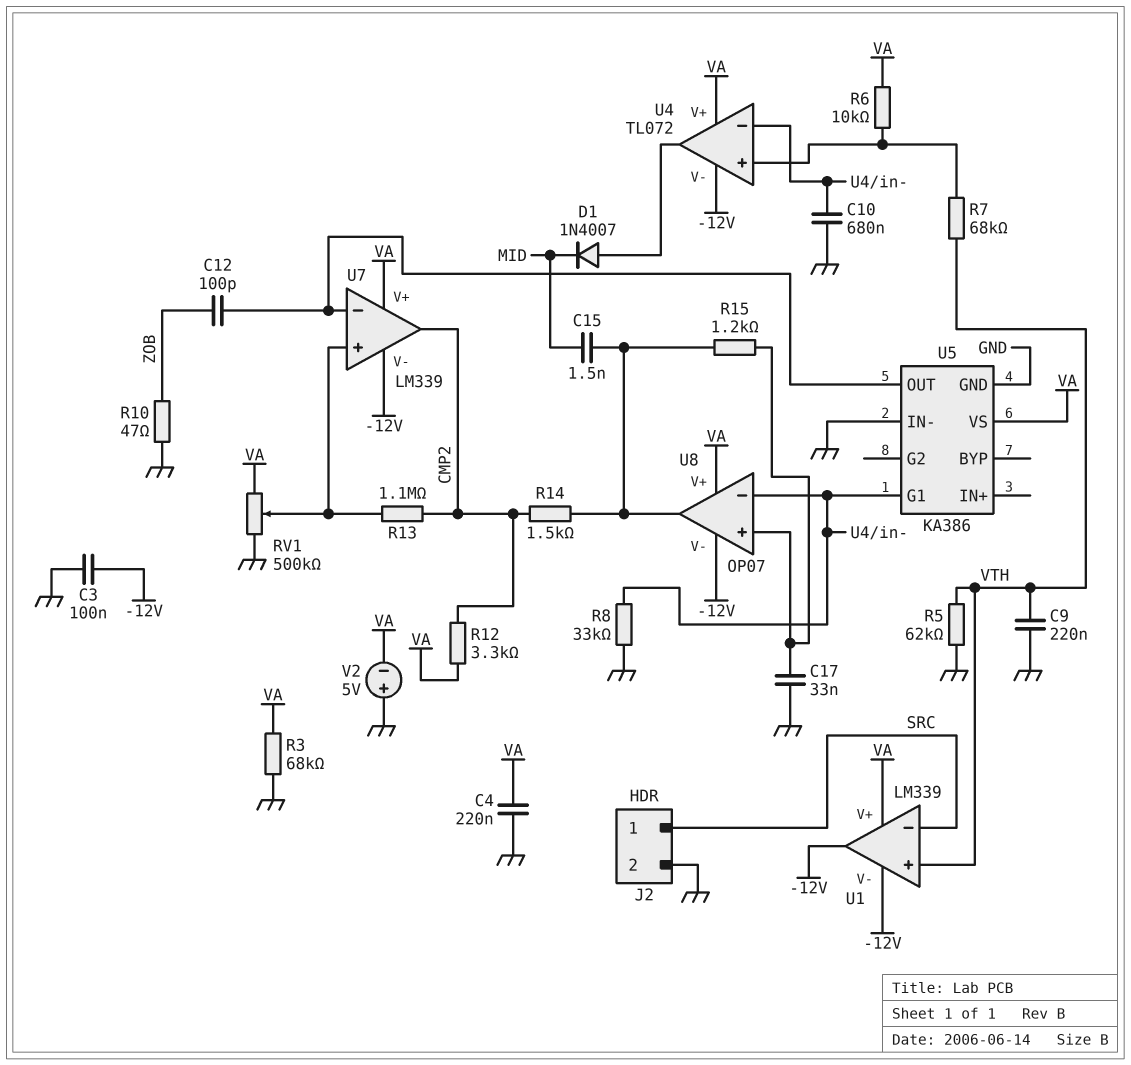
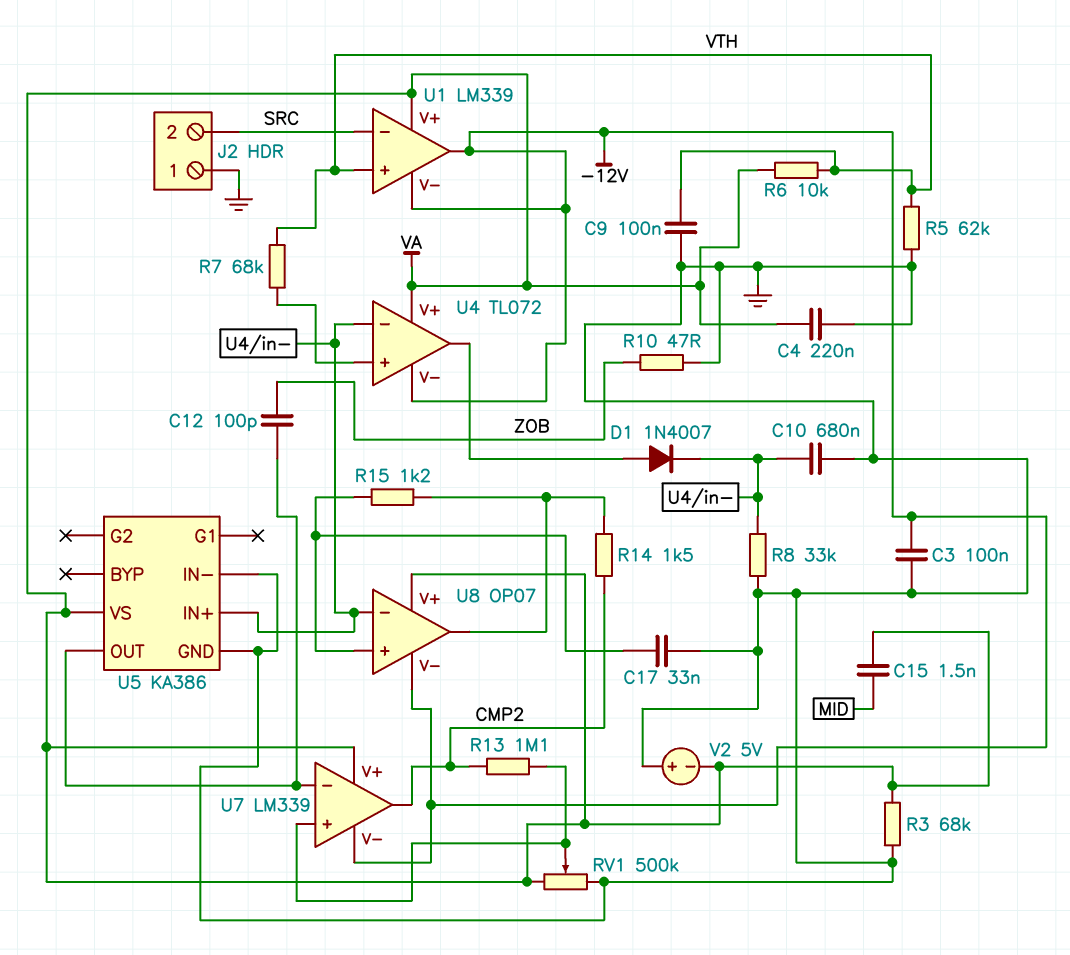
C9: 220nF (GND, VTH) -> 100nF (GND, VTH)
C15: 1.5nF (MID, U8/out) -> 1.5nF (MID, VA)
D1: diode 1N4007 (A U4/out, K MID) -> diode 1N4007 (A U4/out, K U4/in-)
J2 pin 1: SRC -> GND
J2 pin 2: GND -> SRC
R6: 10k (U4/in+, VA) -> 10k (VA, VTH)
R12: 3.3k (CMP2, VA) -> none
U5 pin G1: U4/in- -> none
U5 pin IN+: none -> U4/in-

